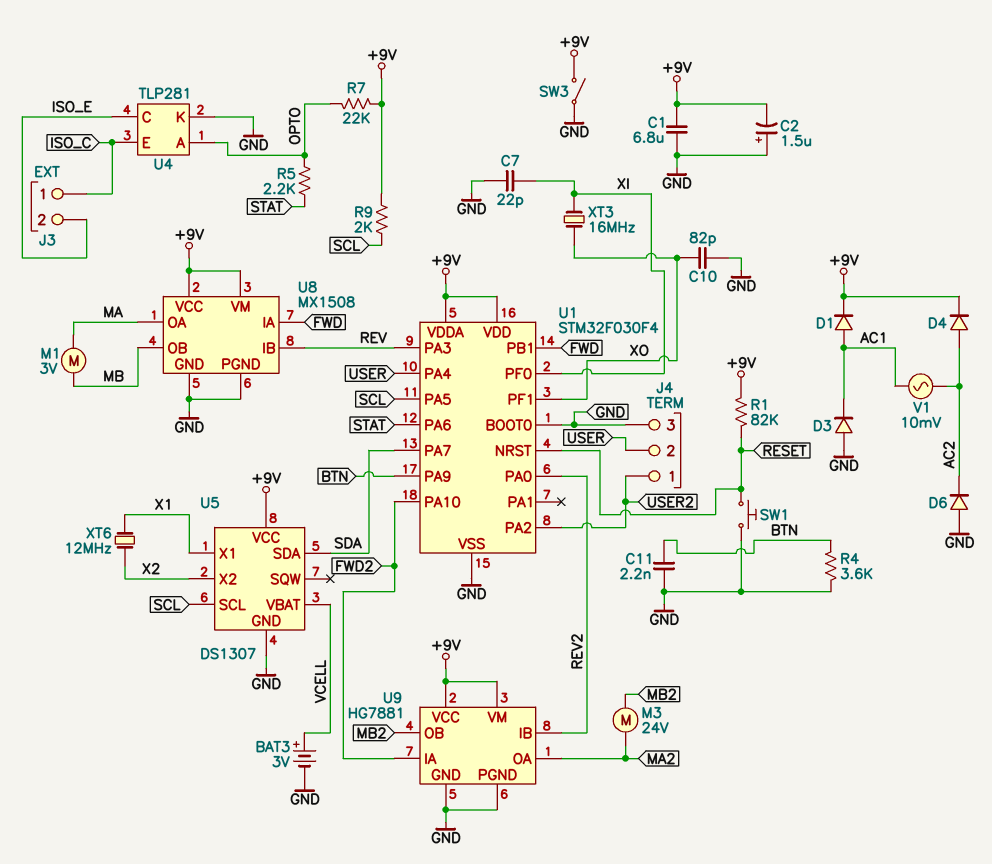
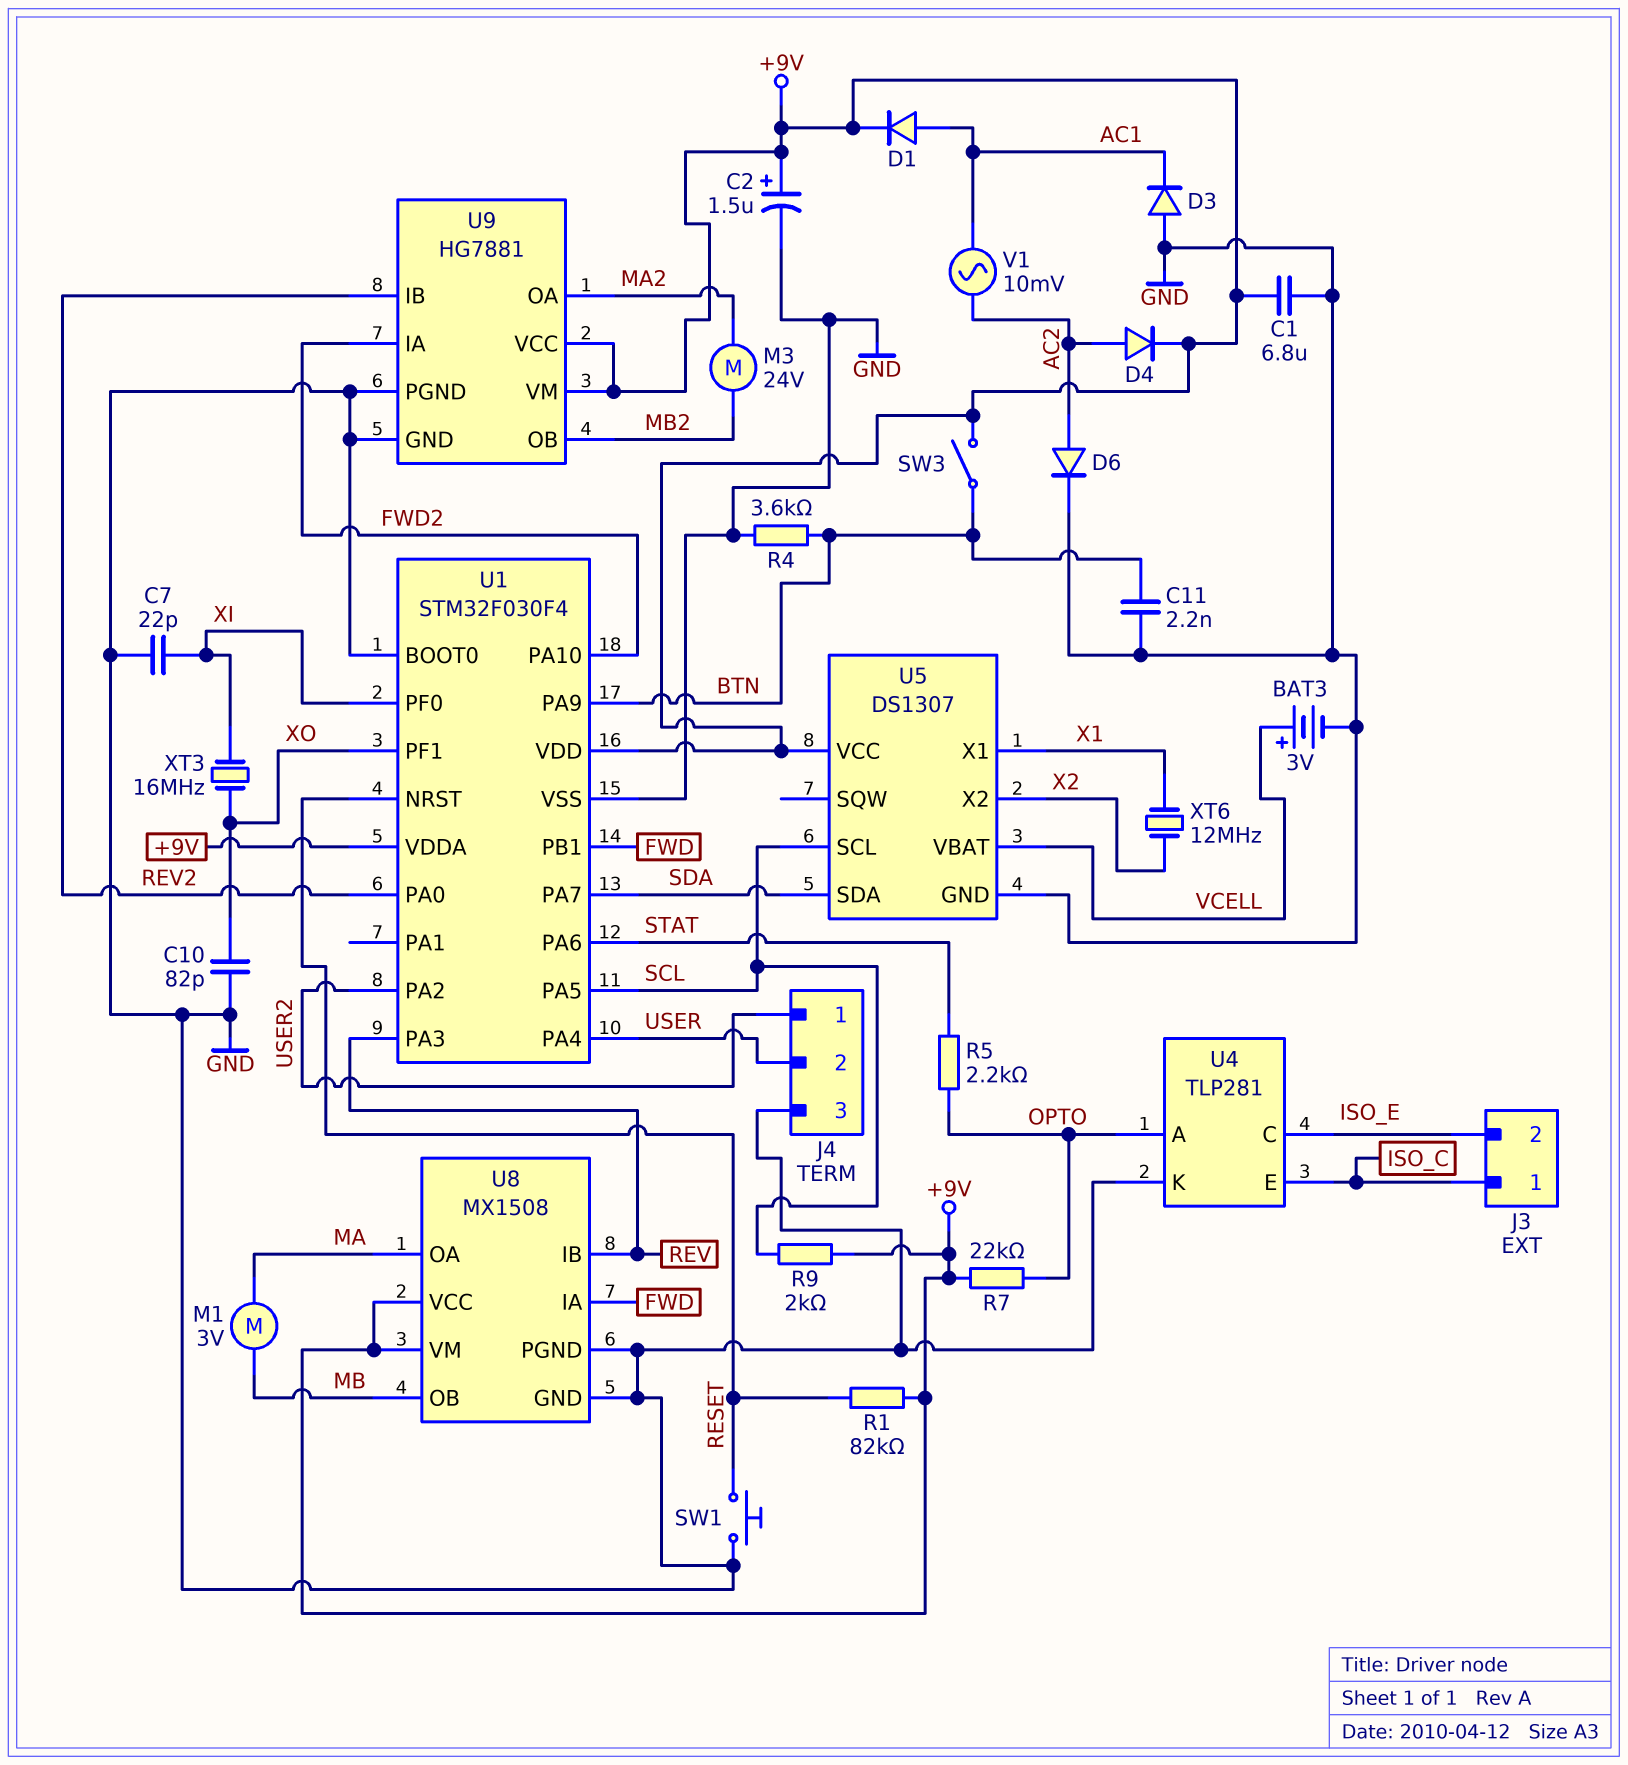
C2: 1.5uF (plus GND, minus +9V) -> 1.5uF (plus +9V, minus GND)
D6: diode (A GND, K AC2) -> diode (A AC2, K GND)
SW3: switch (+9V, GND) -> switch (+9V, BTN)

